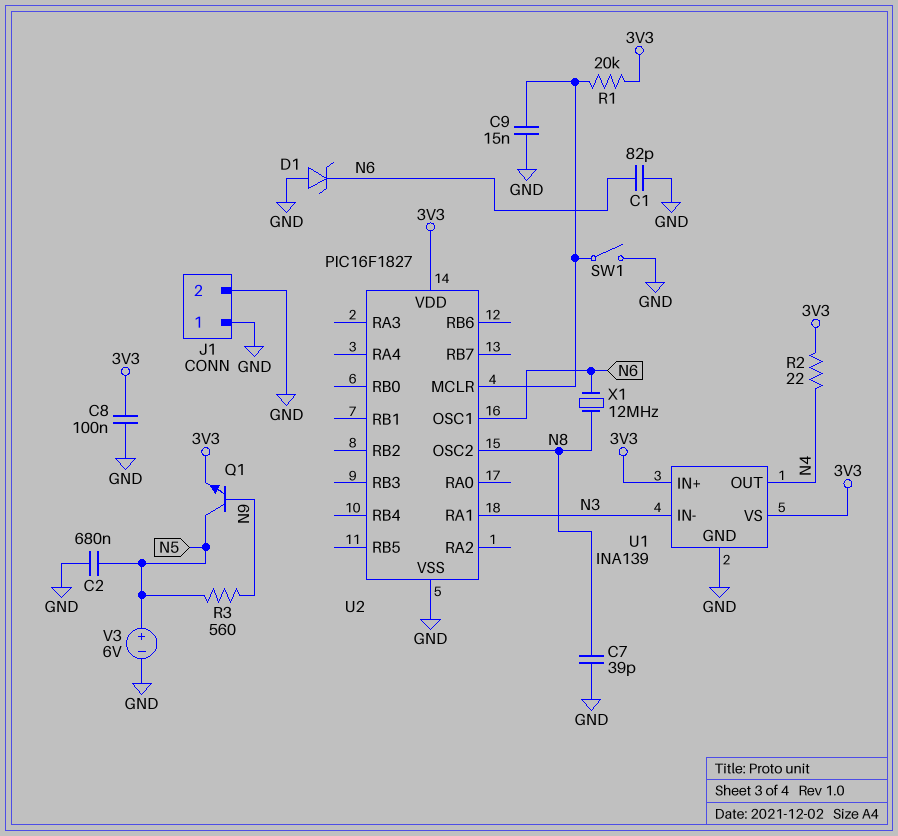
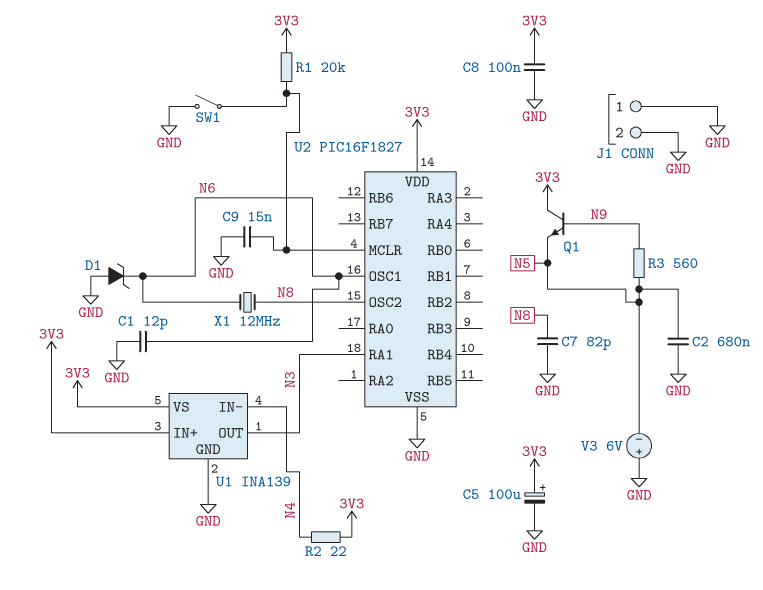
C1: 82pF (GND, N6) -> 12pF (GND, N6)
C5: none -> 100uF (plus 3V3, minus GND)
C7: 39pF (GND, N8) -> 82pF (GND, N8)
Q1: NPN (B N9, C N5, E 3V3) -> NPN (B N9, C 3V3, E N5)
U1 pin IN-: N3 -> N4
U1 pin OUT: N4 -> N3
V3: 6V (plus N5, minus GND) -> 6V (plus GND, minus N5)

